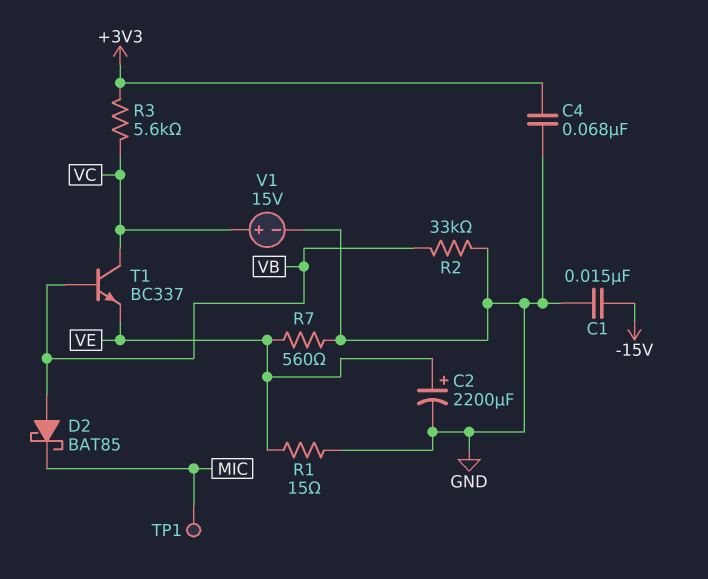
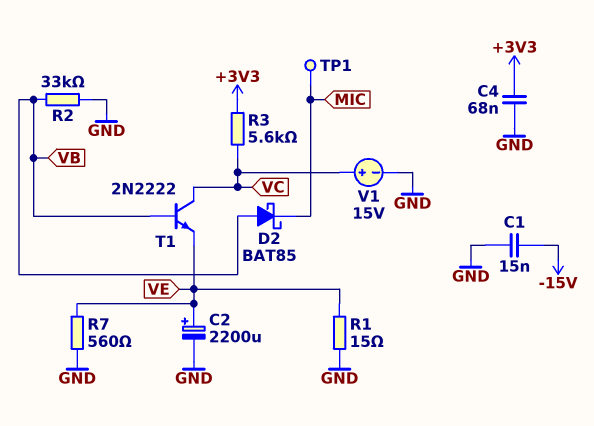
T1: NPN BC337 (B VB, C VC, E VE) -> NPN 2N2222 (B VB, C VC, E VE)

